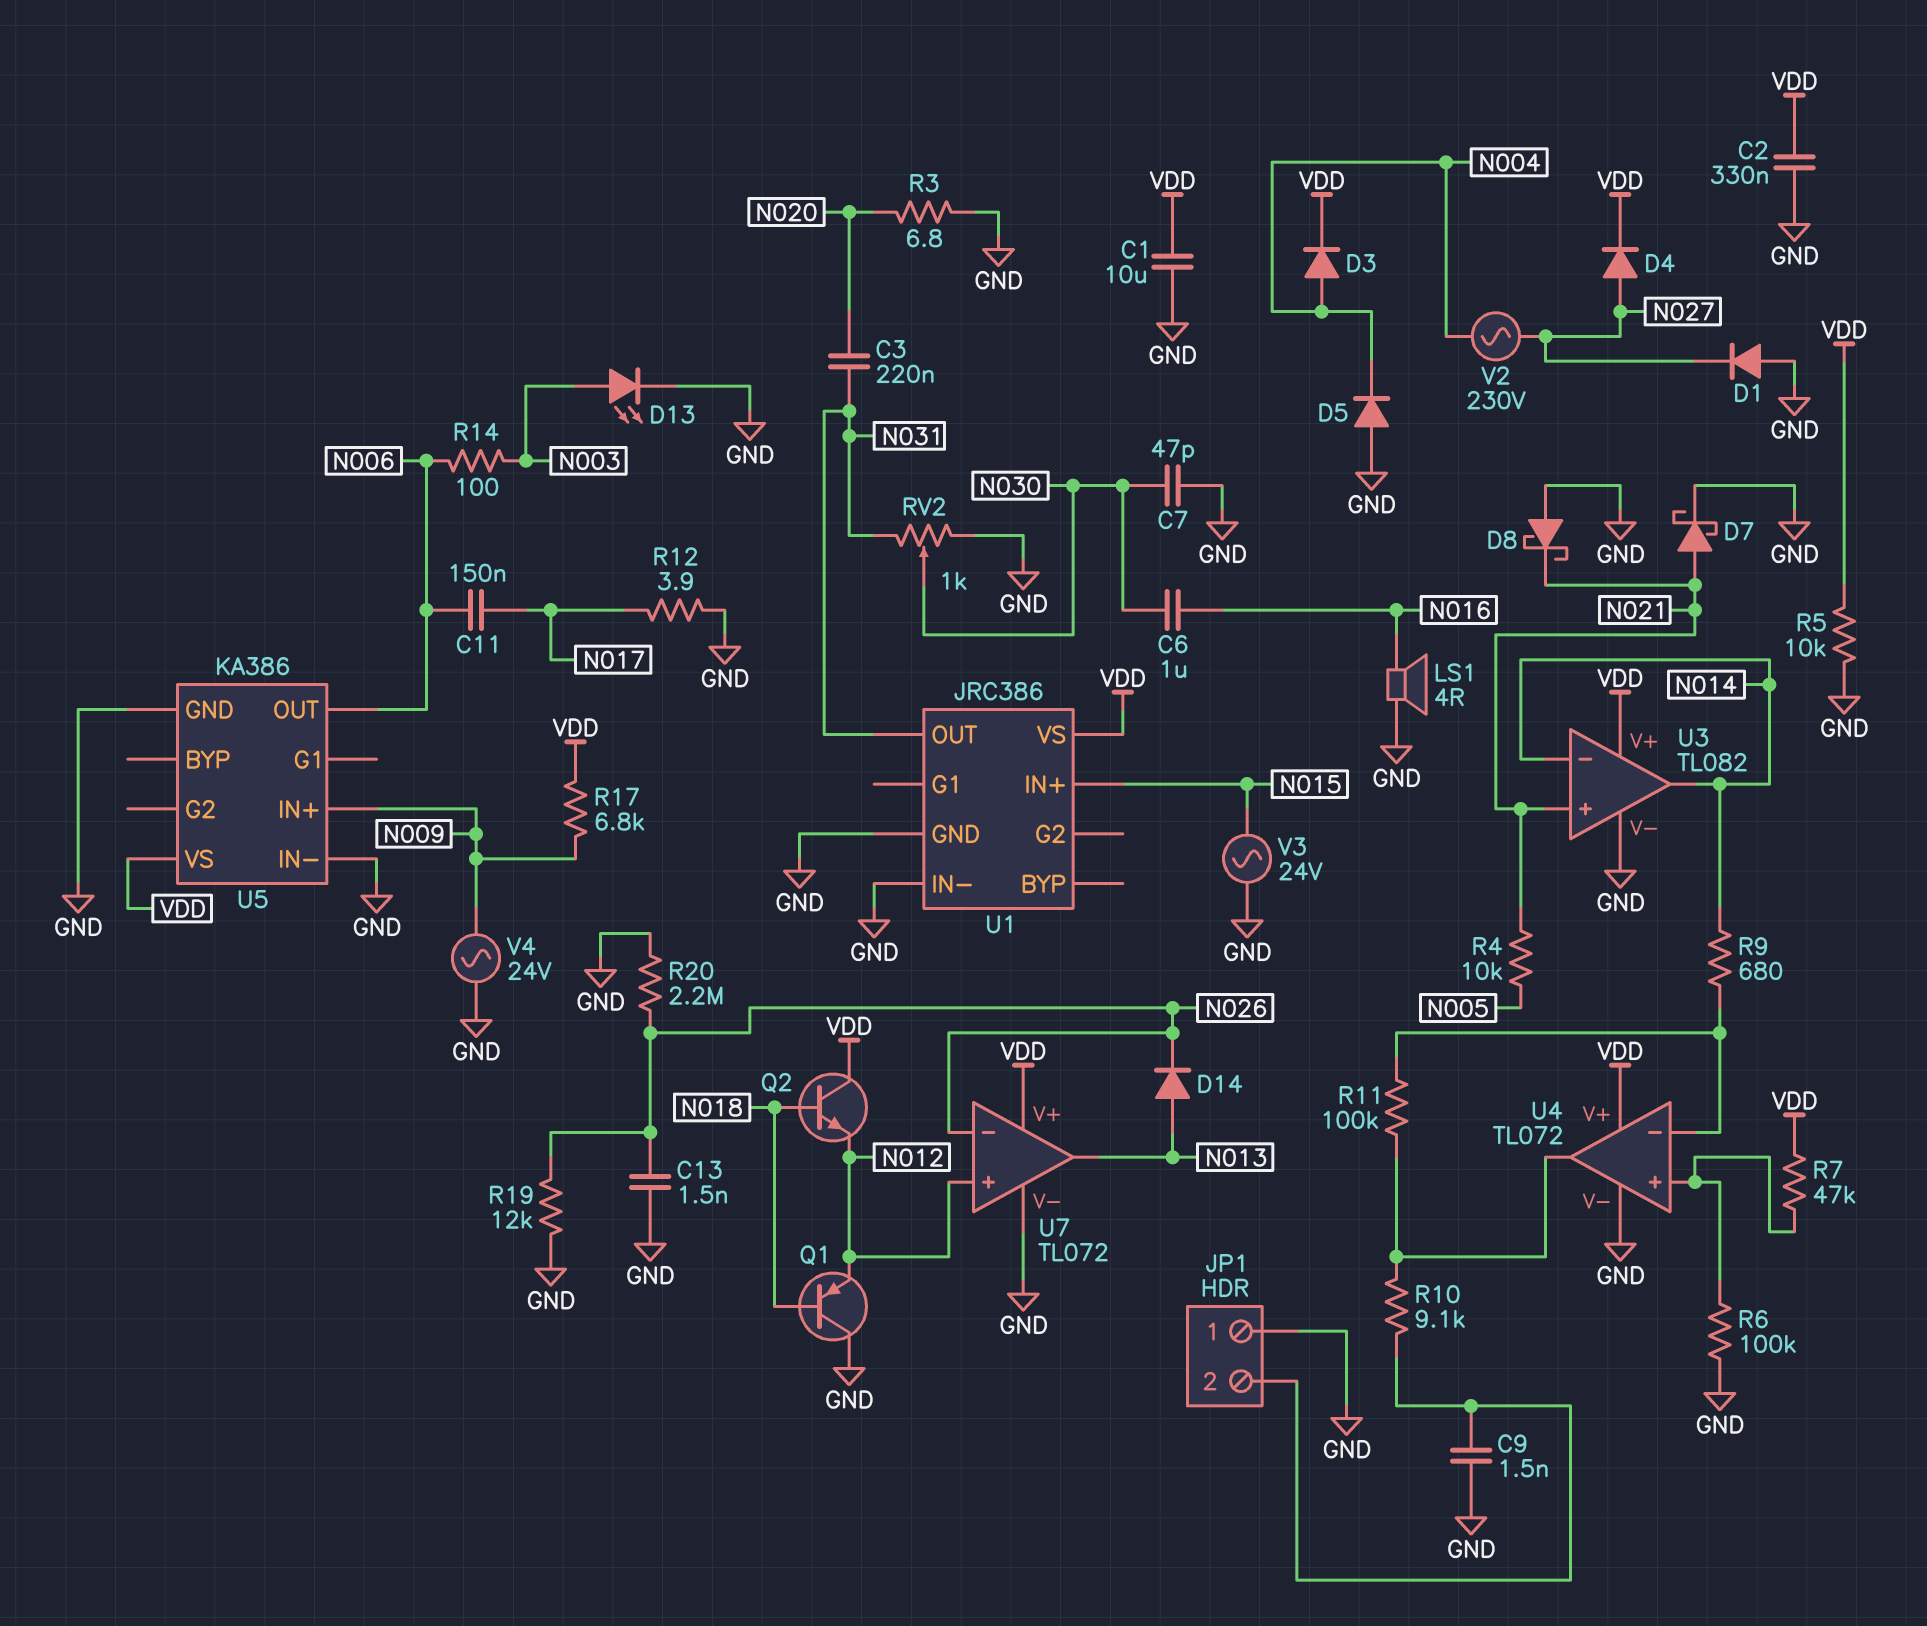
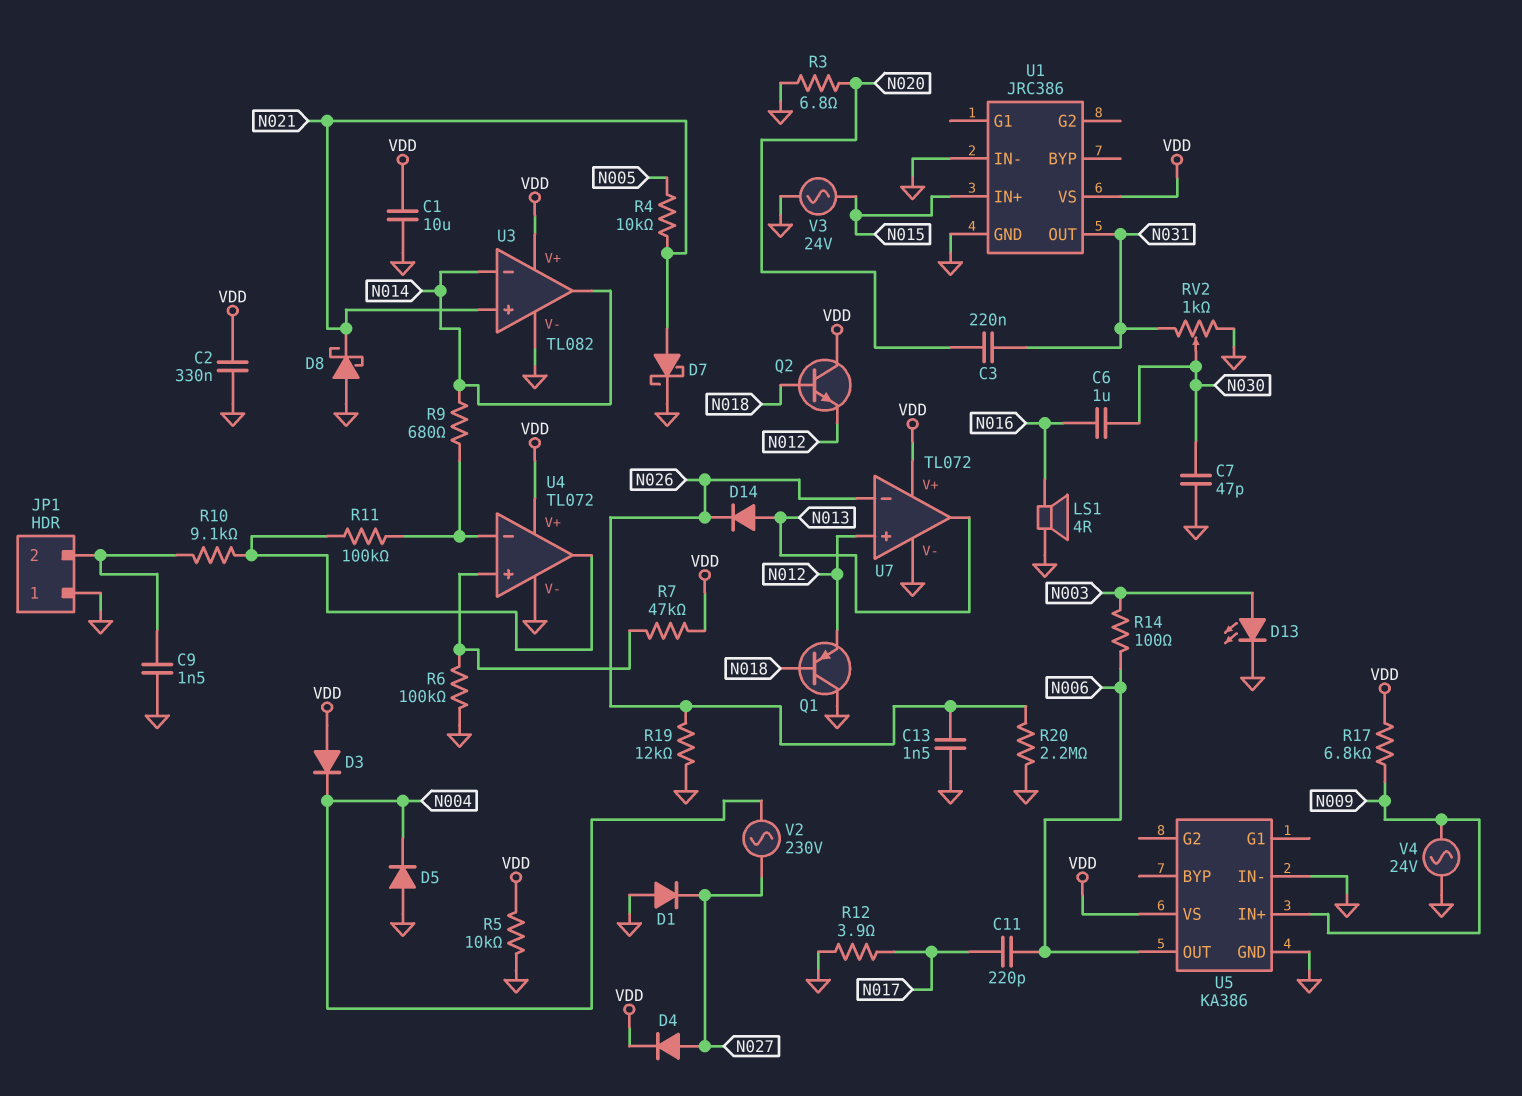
C11: 150nF (N006, N017) -> 220pF (N006, N017)
D3: diode (A N004, K VDD) -> diode (A VDD, K N004)

